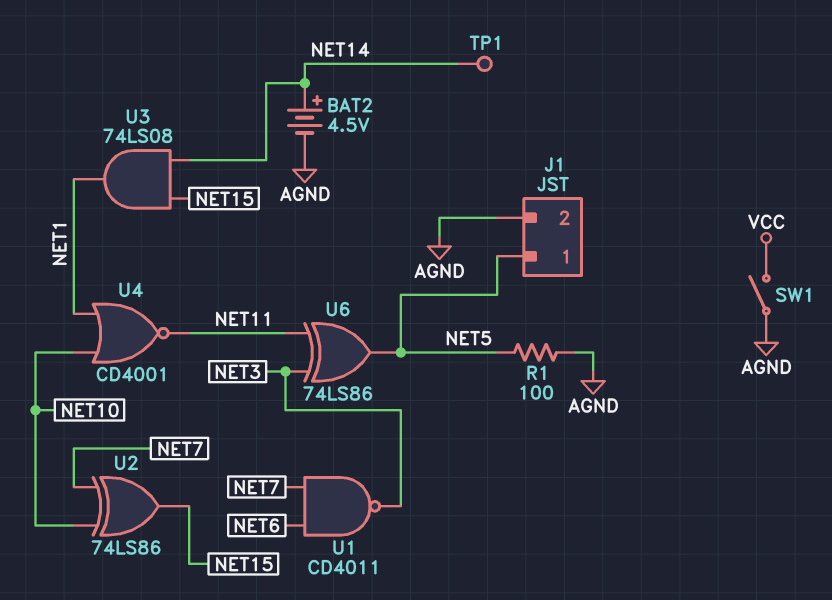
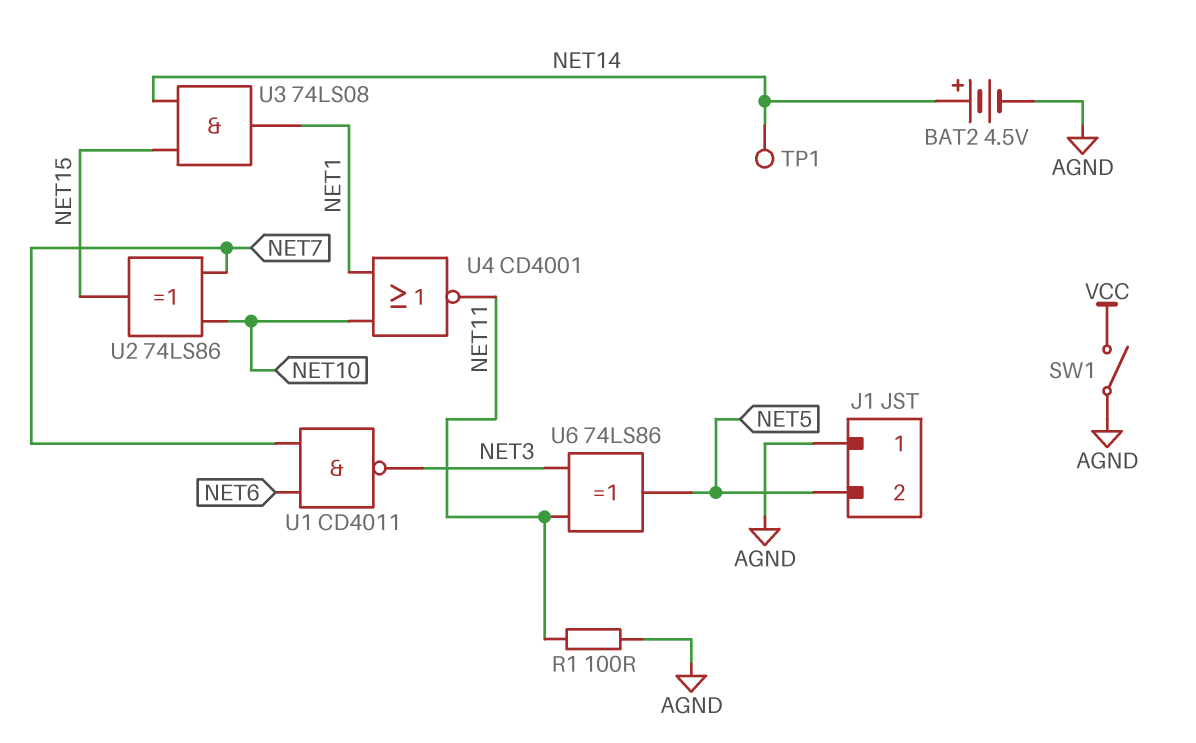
J1 pin 1: NET5 -> AGND
J1 pin 2: AGND -> NET5
R1: 100 (AGND, NET5) -> 100 (AGND, NET11)

